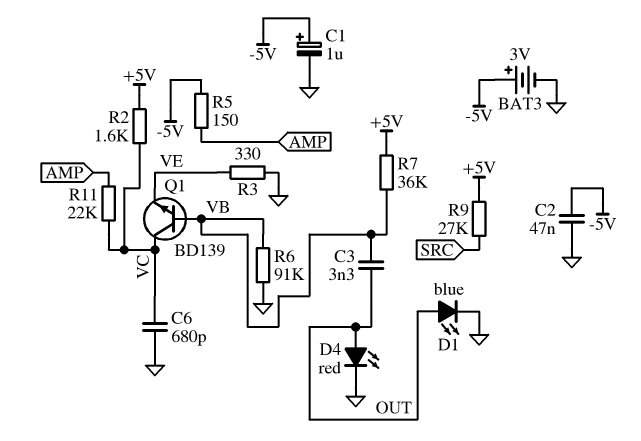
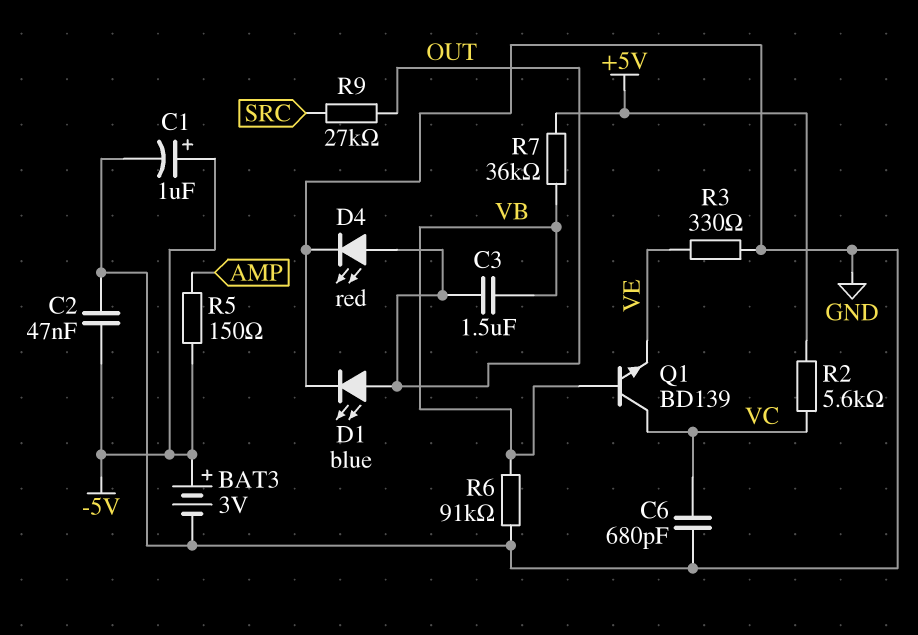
C3: 3.3nF (OUT, VB) -> 1.5uF (OUT, VB)
R2: 1.6k (+5V, VC) -> 5.6k (+5V, VC)
R9: 27k (+5V, SRC) -> 27k (OUT, SRC)
R11: 22k (AMP, VC) -> none

